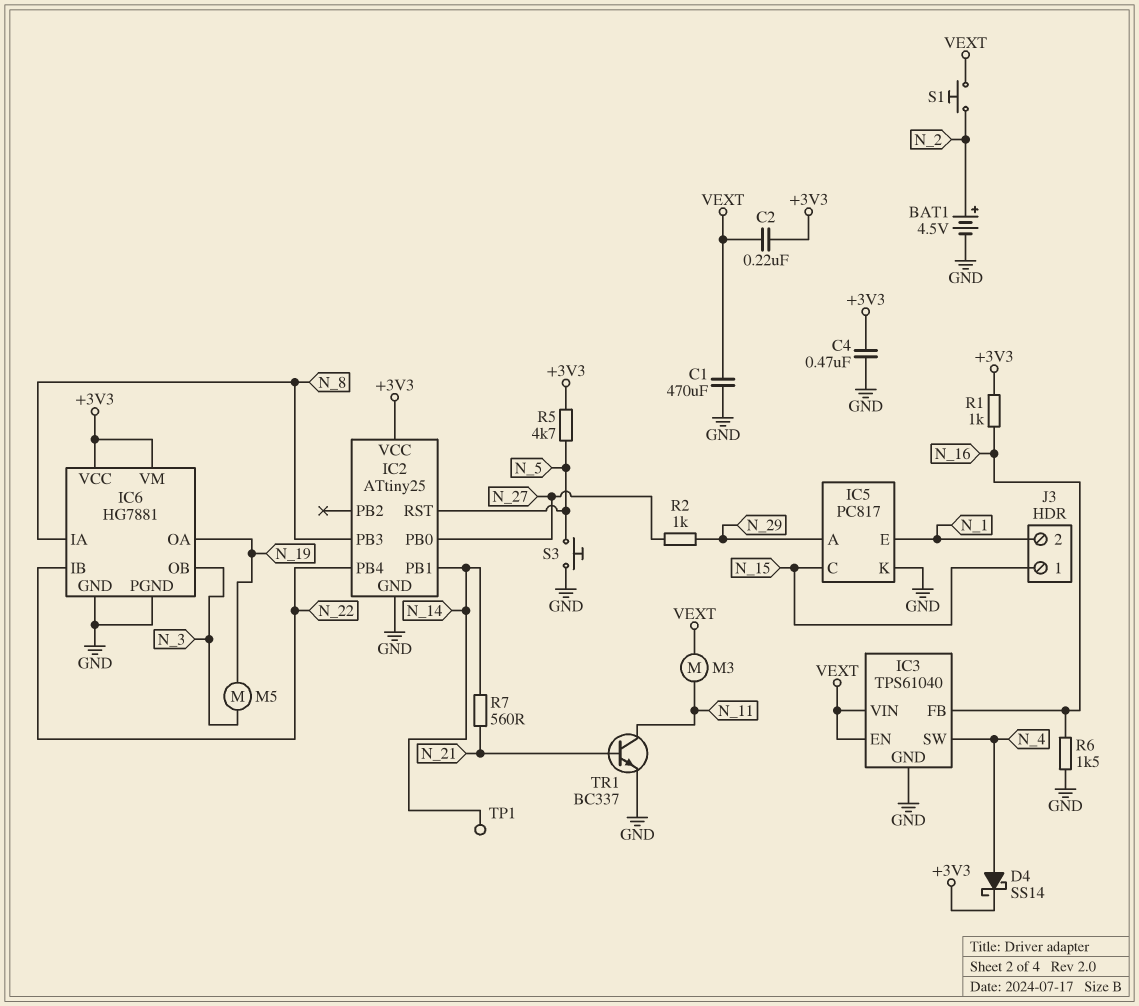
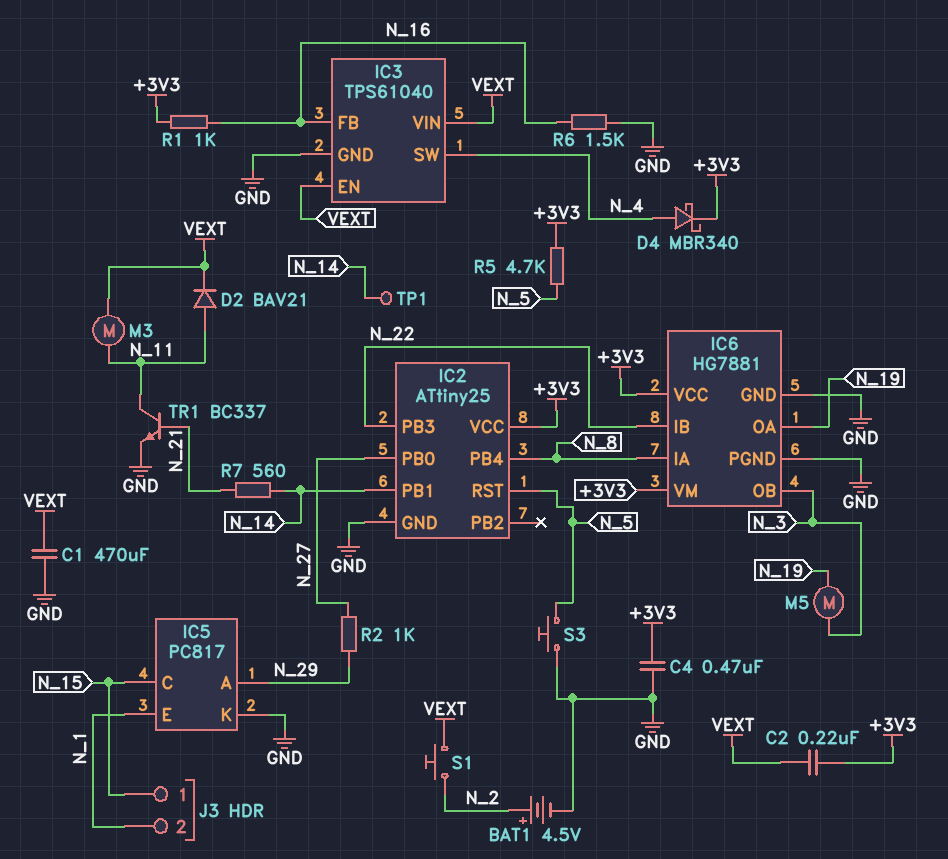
D2: none -> diode BAV21 (A N_11, K VEXT)
D4: schottky SS14 (A N_4, K +3V3) -> schottky MBR340 (A N_4, K +3V3)
IC2 pin PB3: N_8 -> N_22
IC2 pin PB4: N_22 -> N_8

